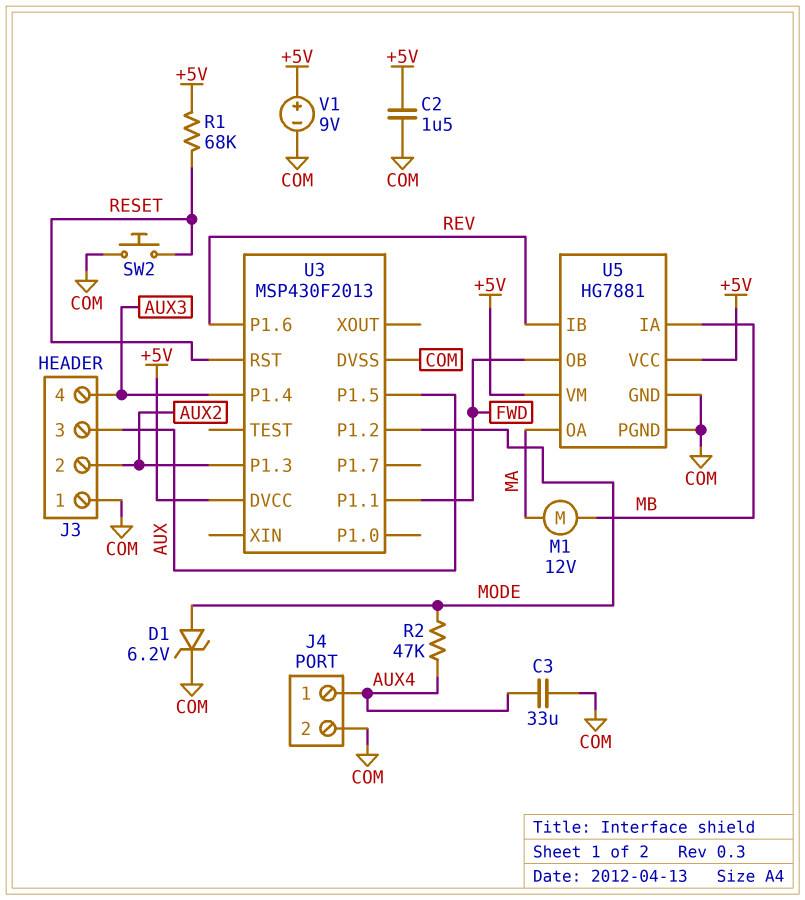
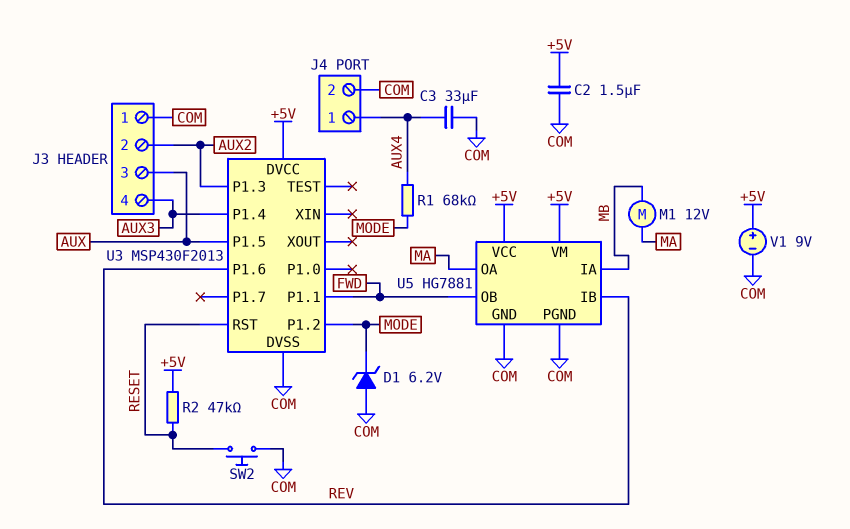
D1: zener 6.2V (A MODE, K COM) -> zener 6.2V (A COM, K MODE)
R1: 68k (+5V, RESET) -> 68k (AUX4, MODE)
R2: 47k (AUX4, MODE) -> 47k (+5V, RESET)

